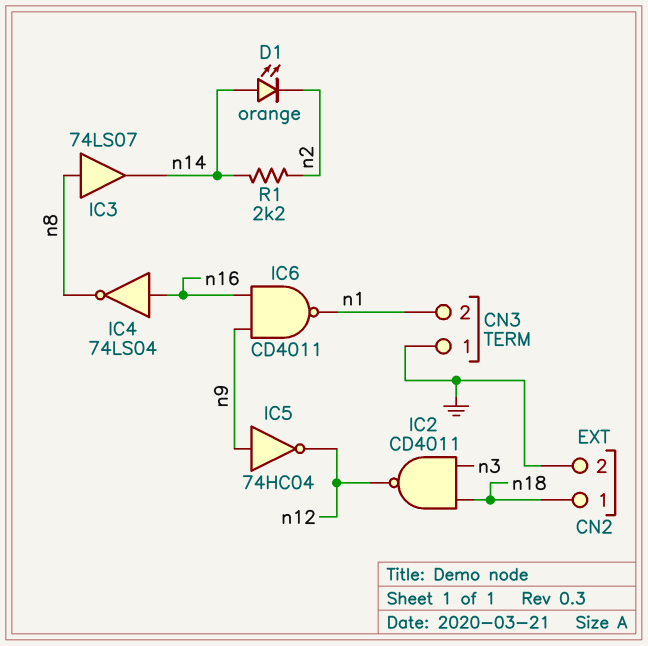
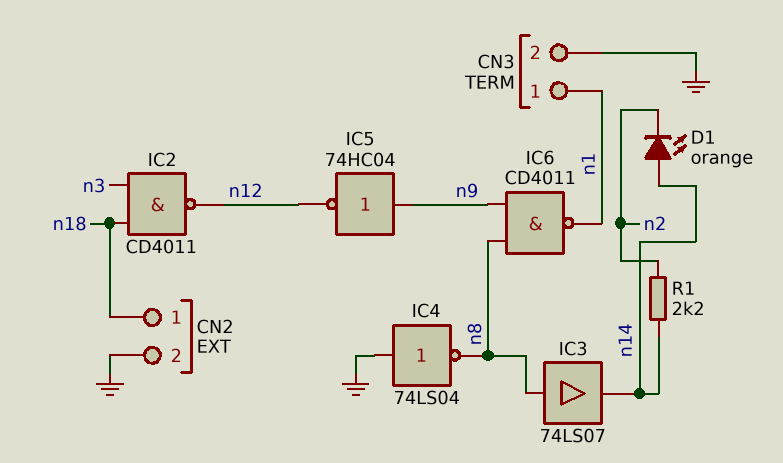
CN3 pin 1: GND -> n1
CN3 pin 2: n1 -> GND
IC4: NOT 74LS04 (in n16, out n8) -> NOT 74LS04 (in GND, out n8)
IC6: NAND CD4011 (in n9, in n16, out n1) -> NAND CD4011 (in n8, in n9, out n1)

